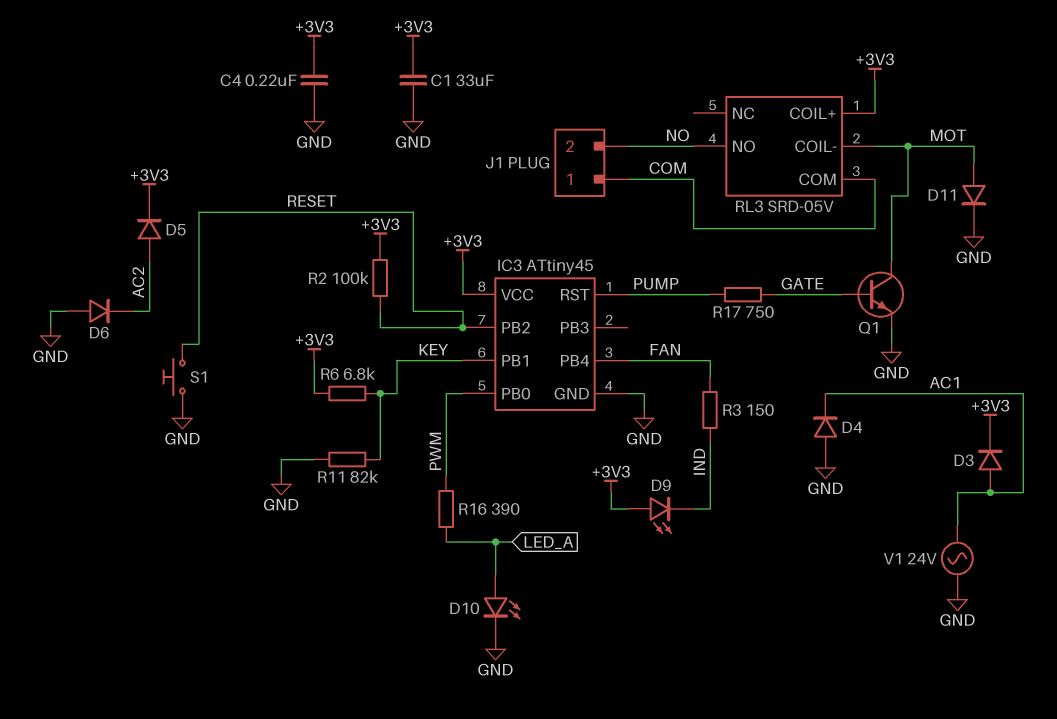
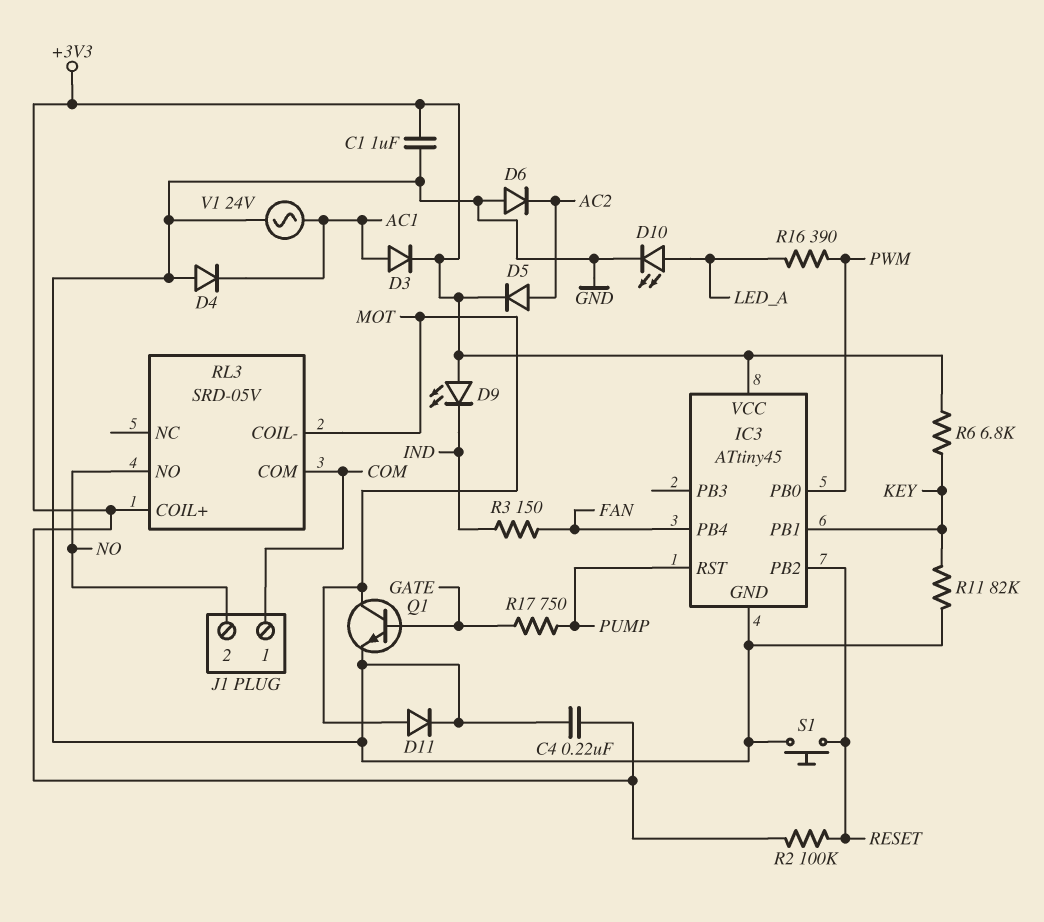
C1: 33uF (+3V3, GND) -> 1uF (+3V3, GND)

